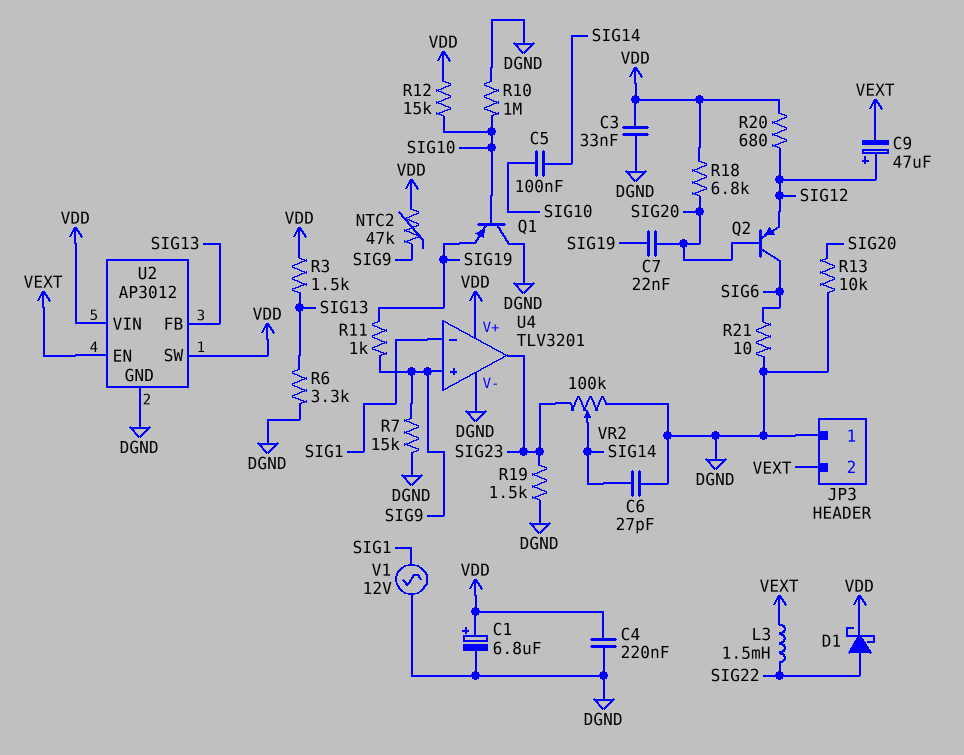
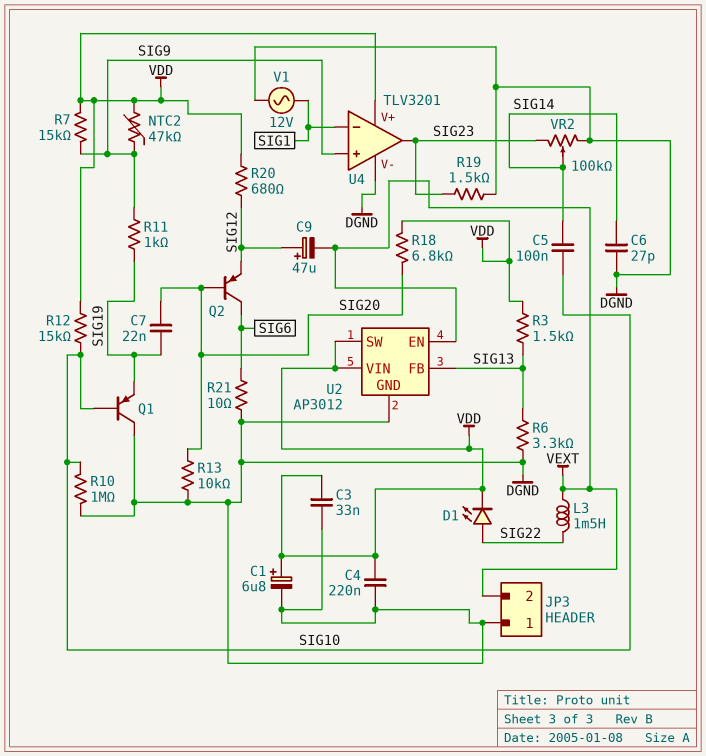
D1: schottky (A SIG22, K VDD) -> LED (A SIG22, K VDD)
R7: 15k (DGND, SIG9) -> 15k (SIG9, VDD)

